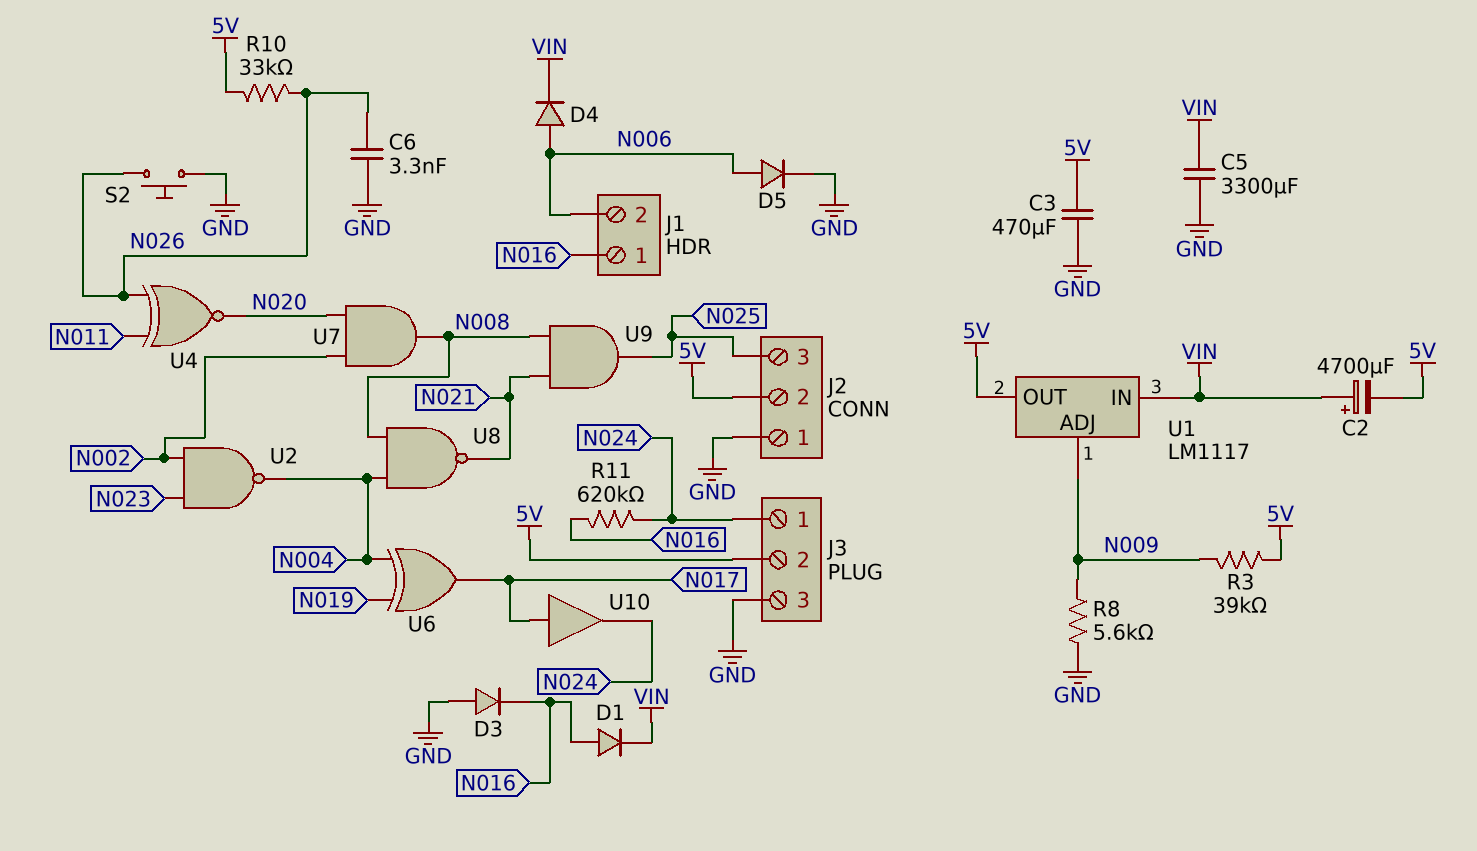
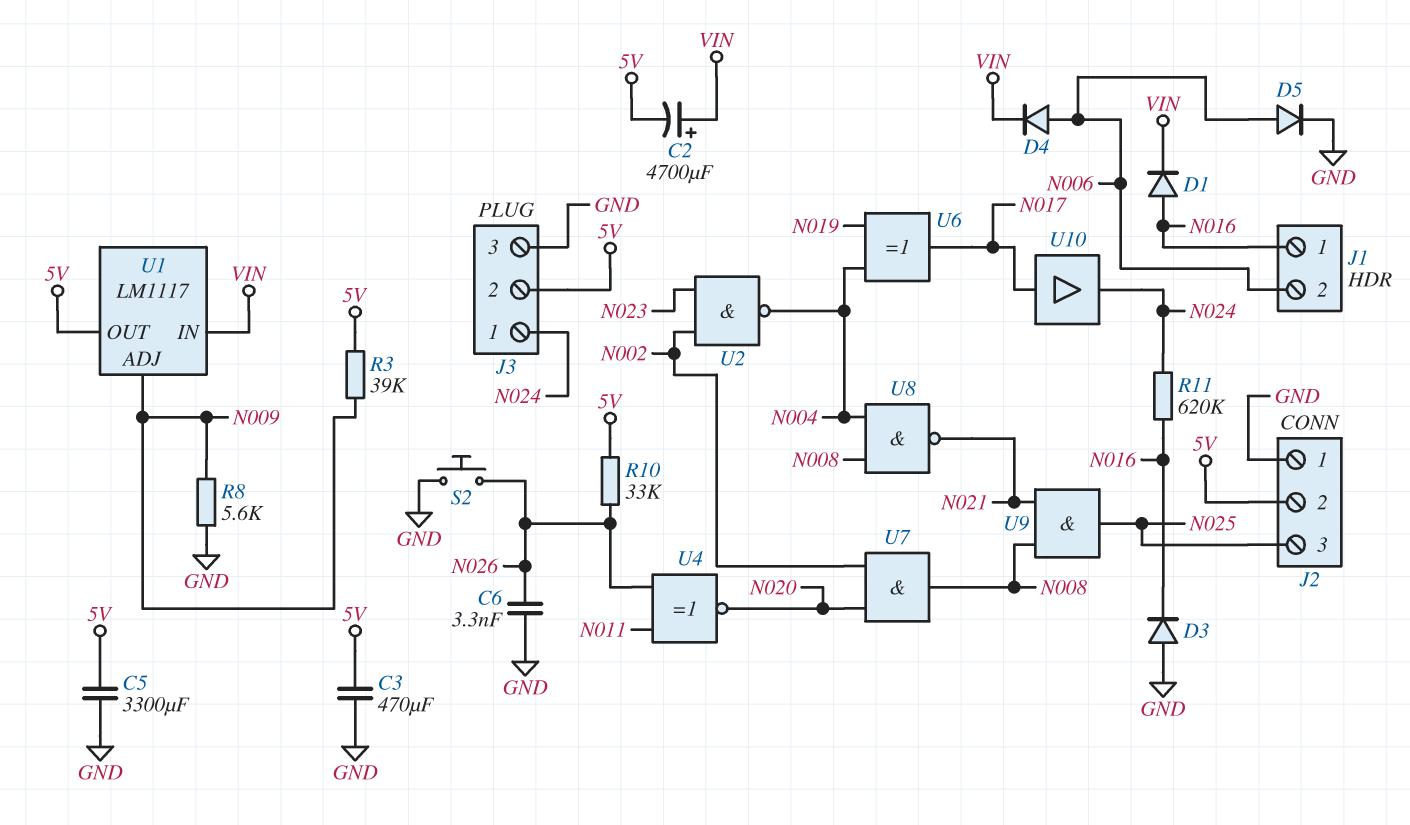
C5: 3300uF (GND, VIN) -> 3300uF (5V, GND)

